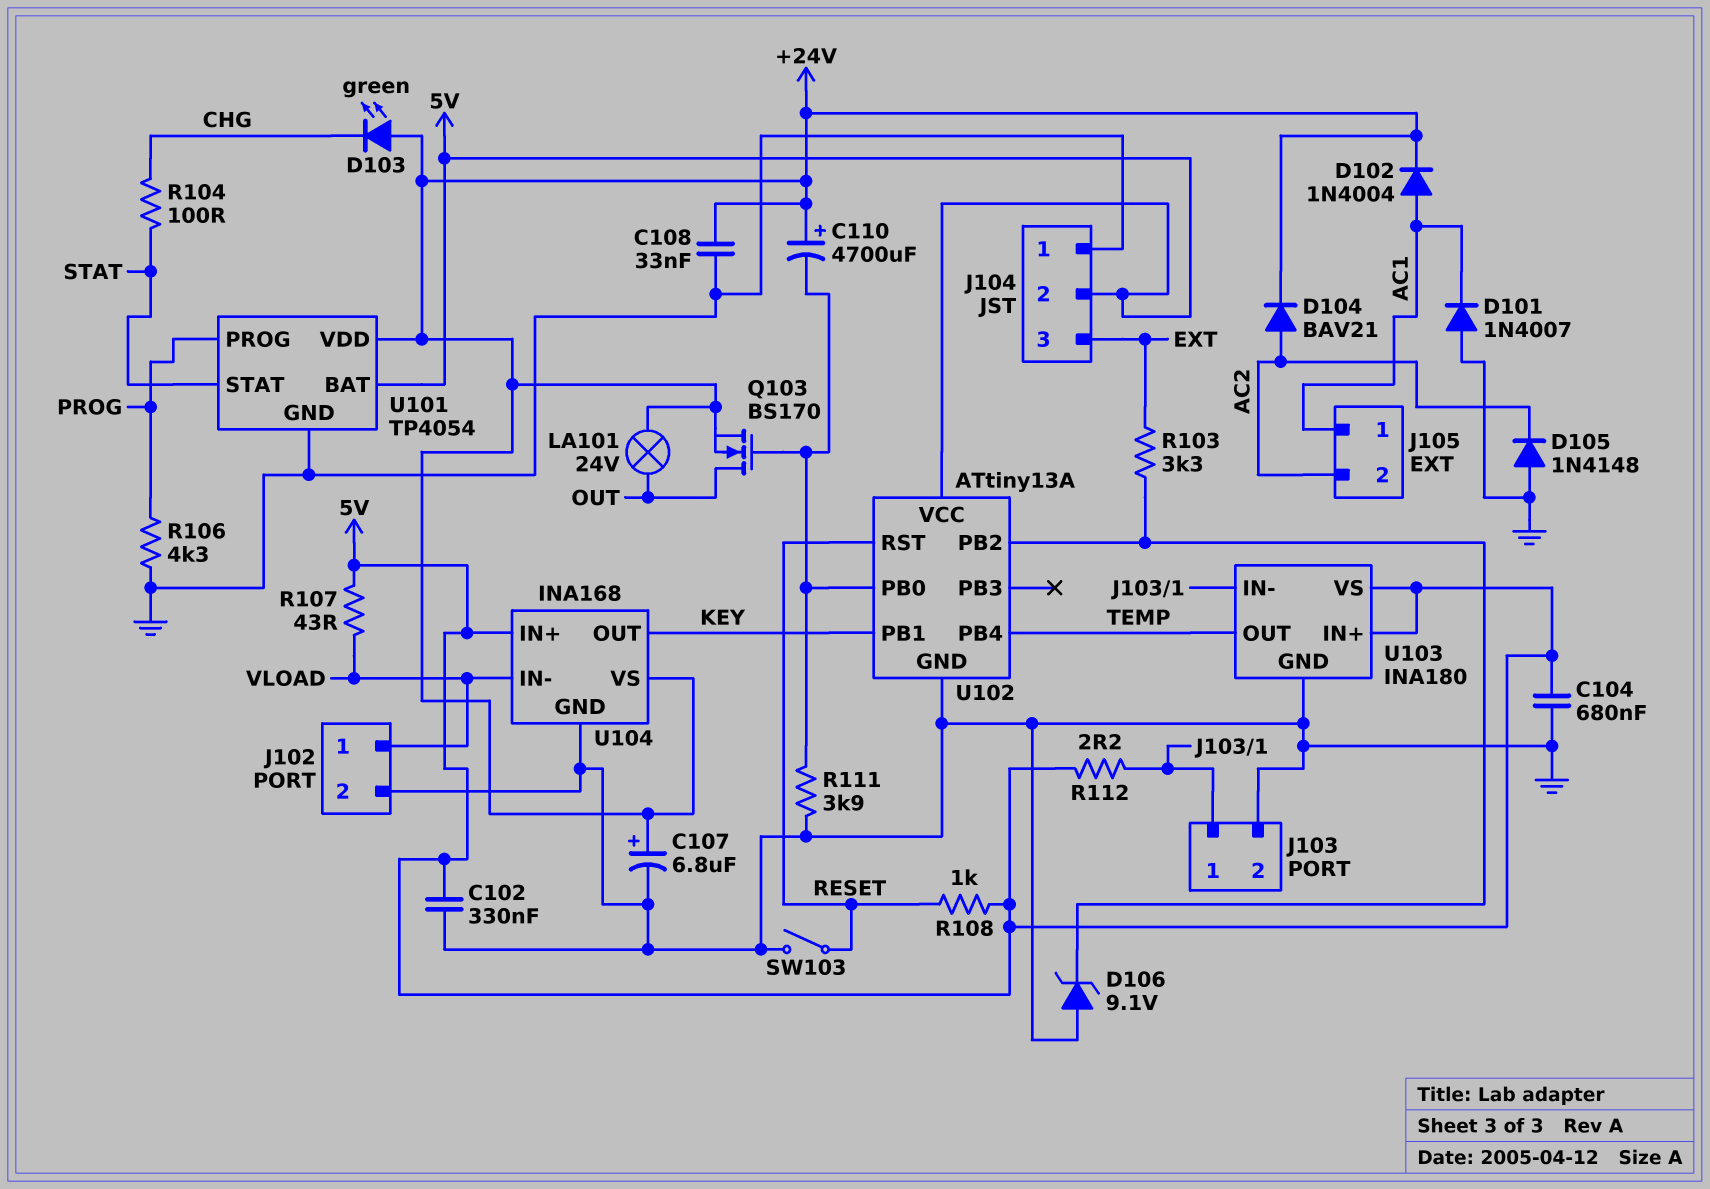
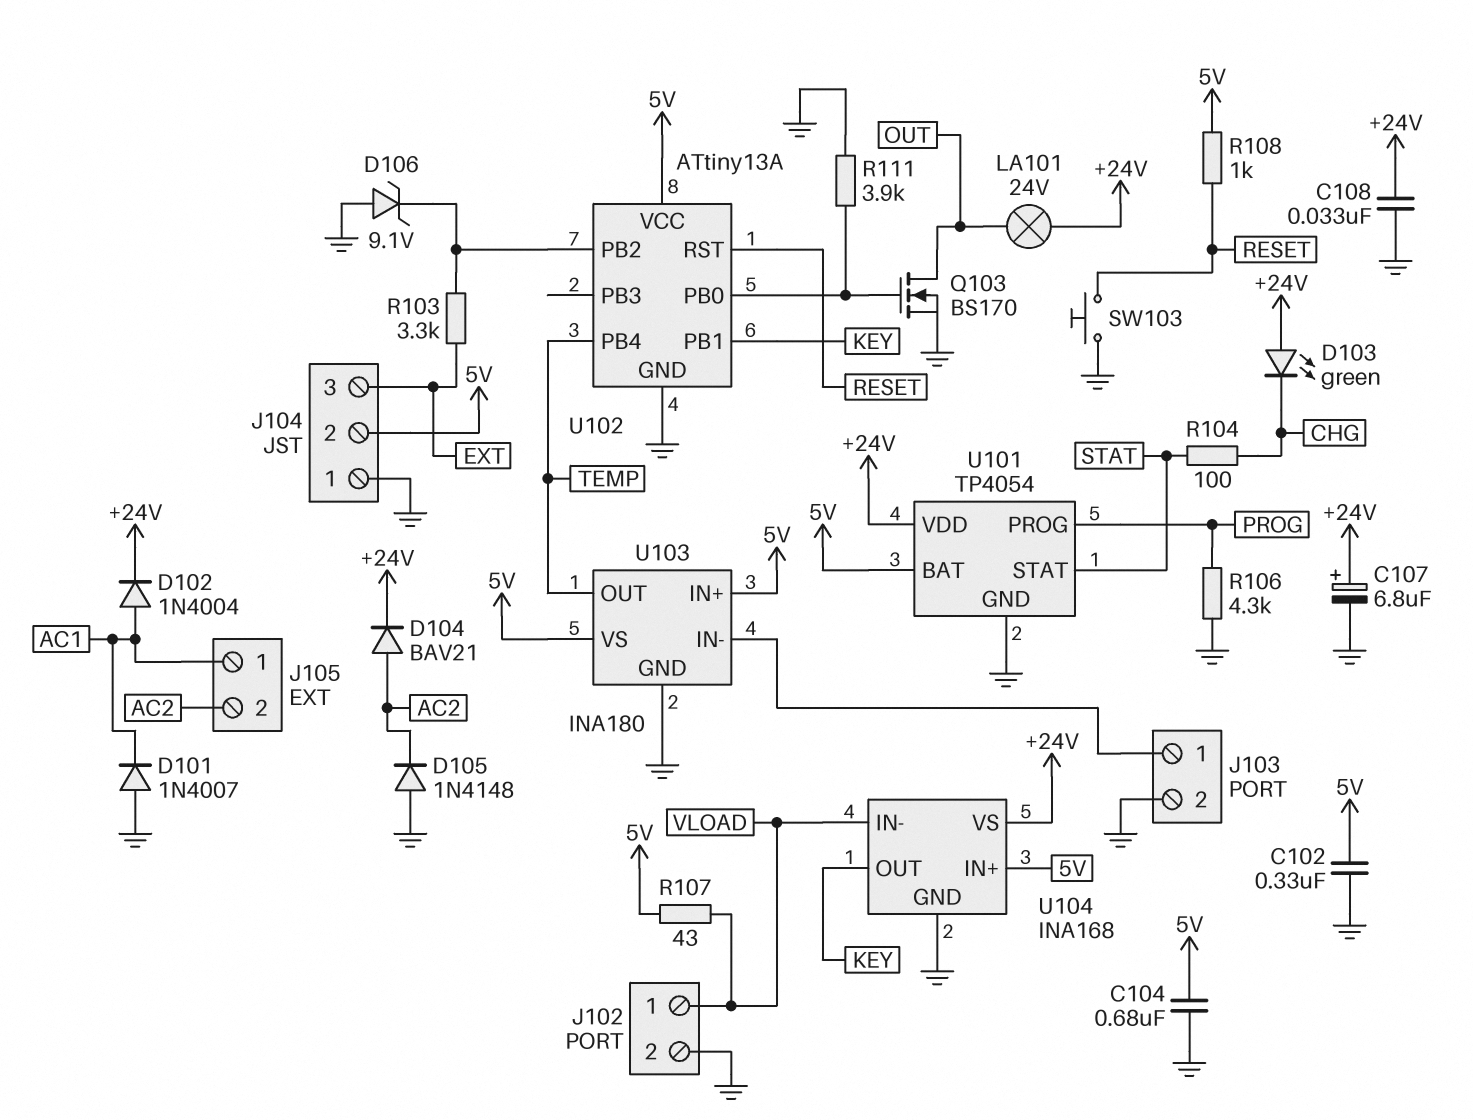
C110: 4700uF (plus +24V, minus U102/PB0) -> none
Q103: NMOS BS170 (G U102/PB0, D OUT, S +24V) -> NMOS BS170 (G U102/PB0, D OUT, S GND)
R112: 2.2 (5V, J103/1) -> none
SW103: switch (GND, RESET) -> button (GND, RESET)

